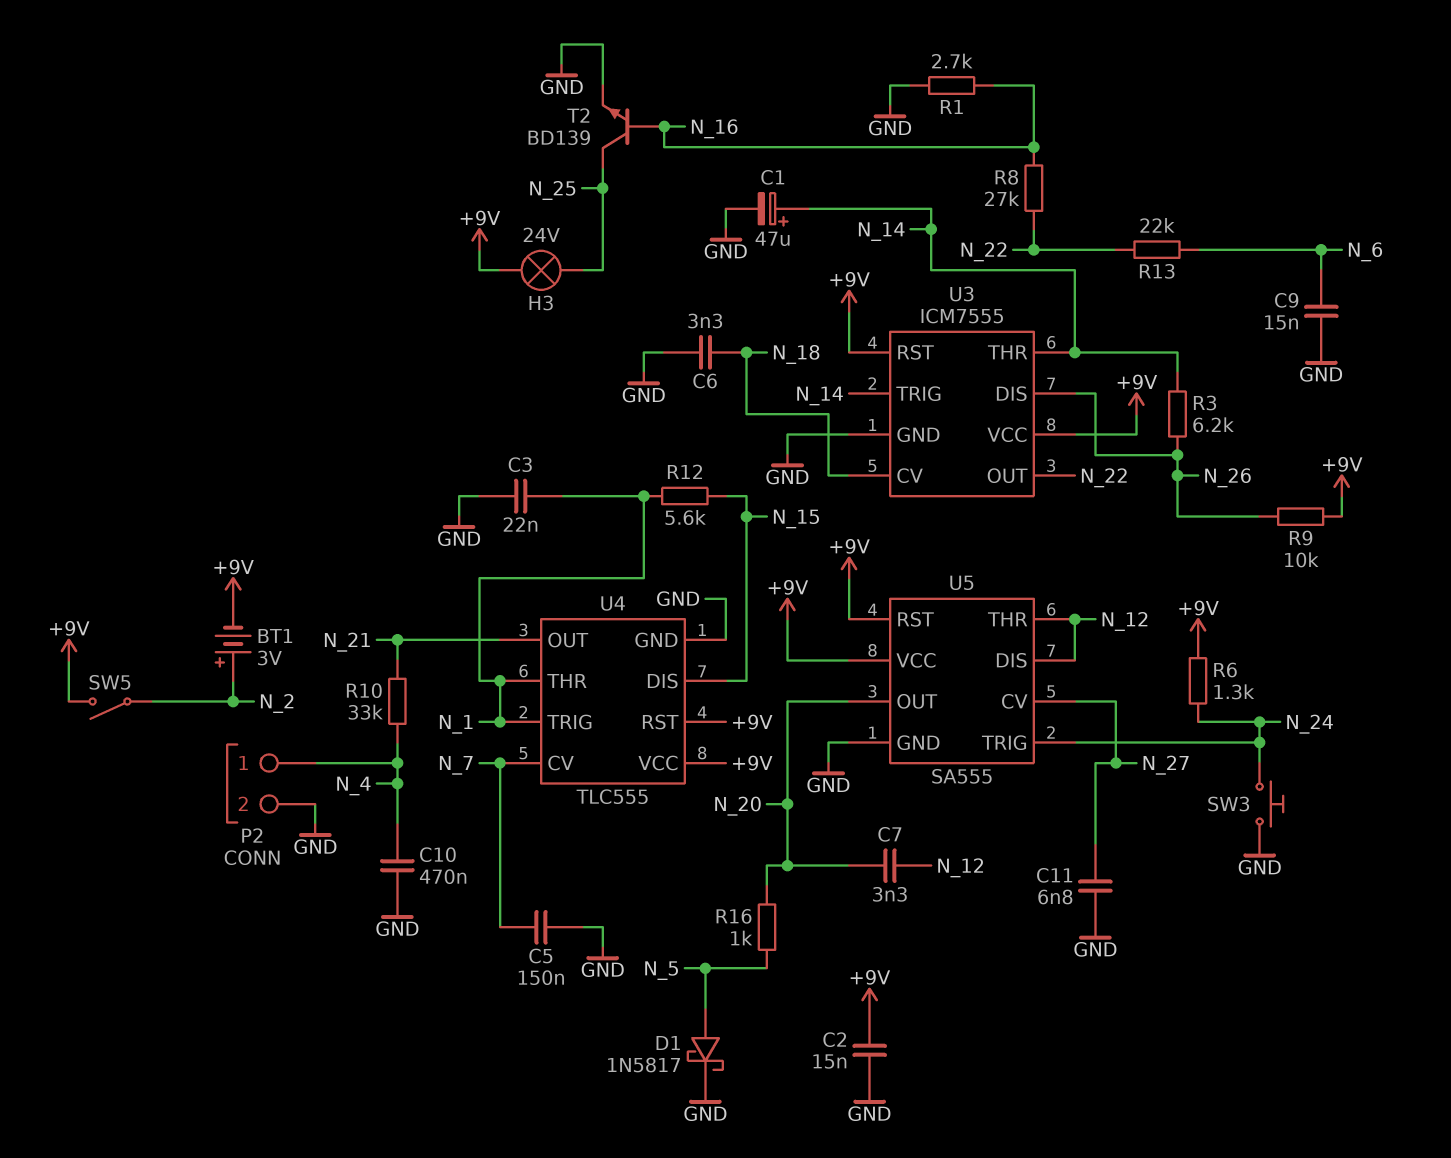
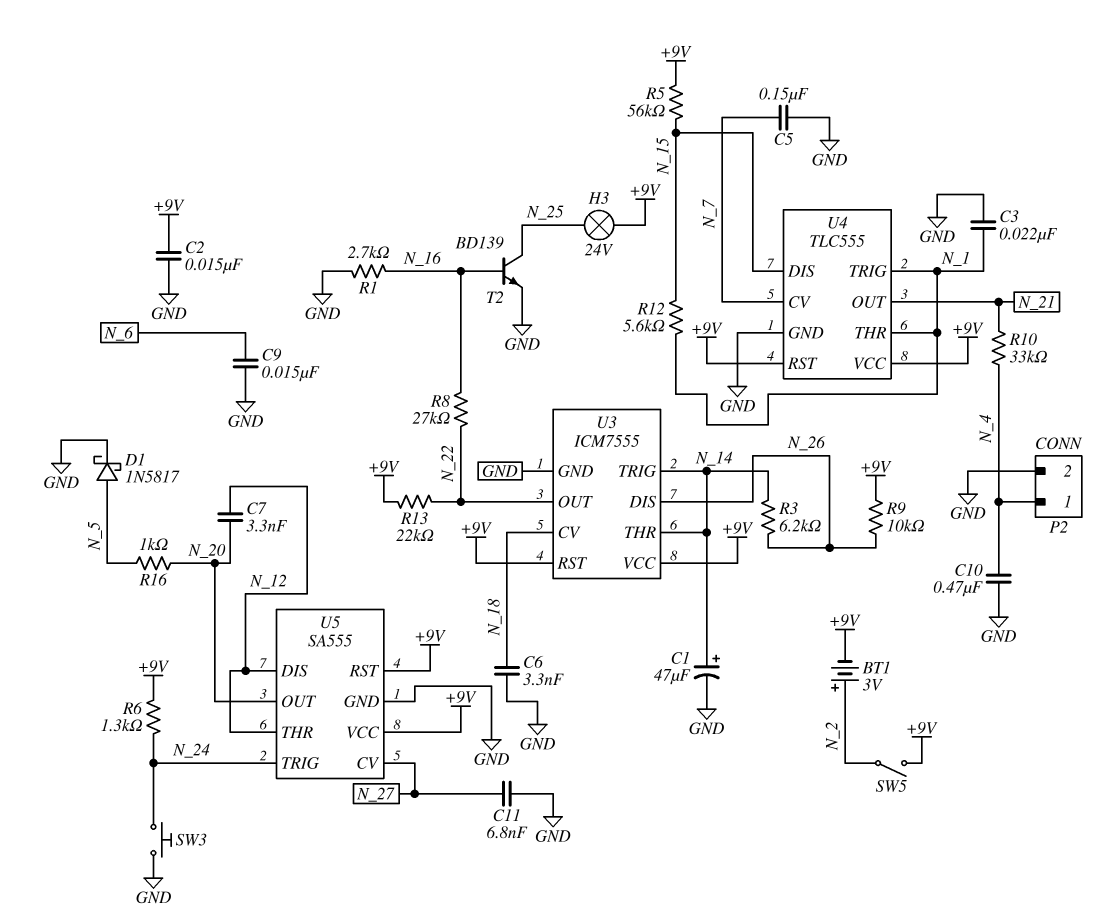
R5: none -> 56k (+9V, N_15)
R13: 22k (N_6, N_22) -> 22k (+9V, N_22)

